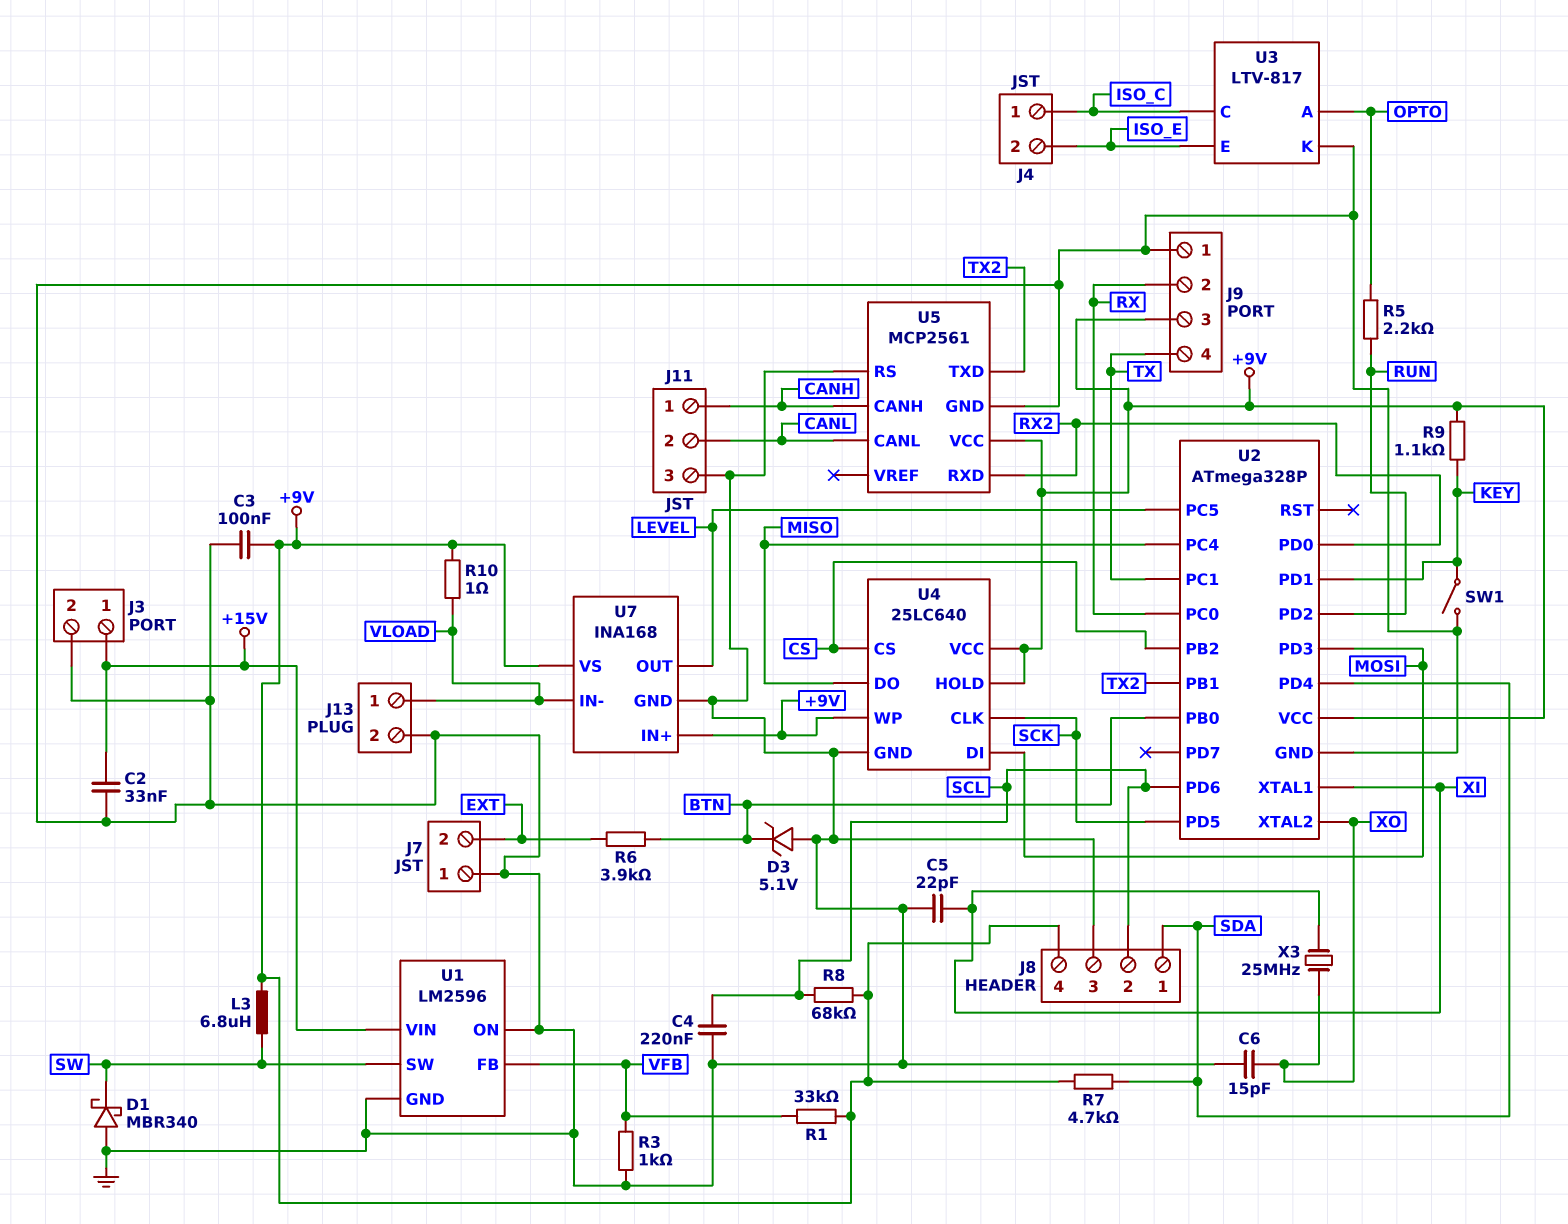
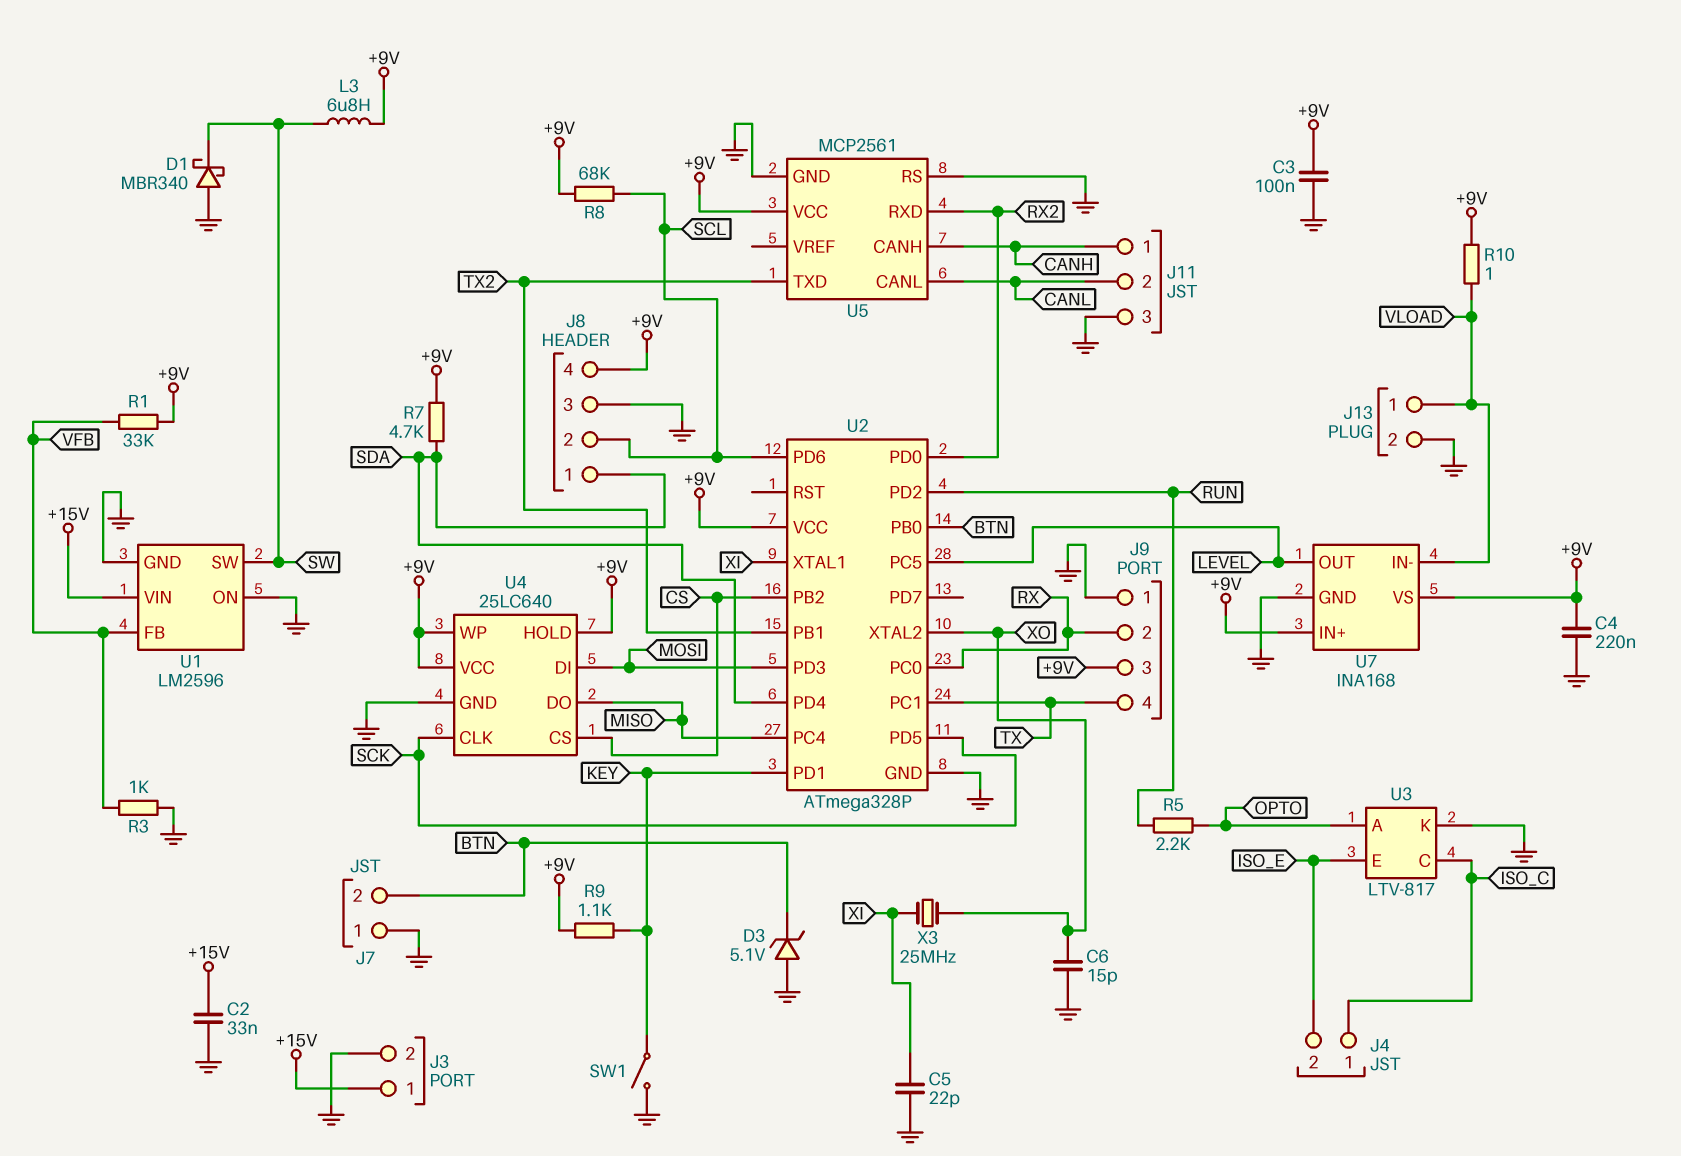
C4: 220nF (GND, SCL) -> 220nF (+9V, GND)
J7 pin 2: EXT -> BTN
R6: 3.9k (BTN, EXT) -> none

